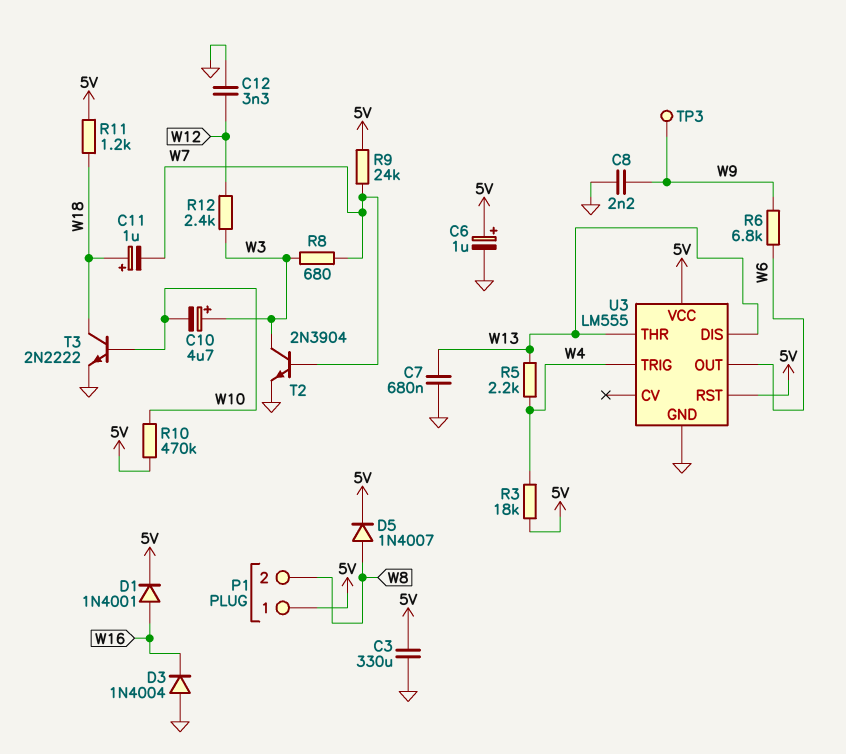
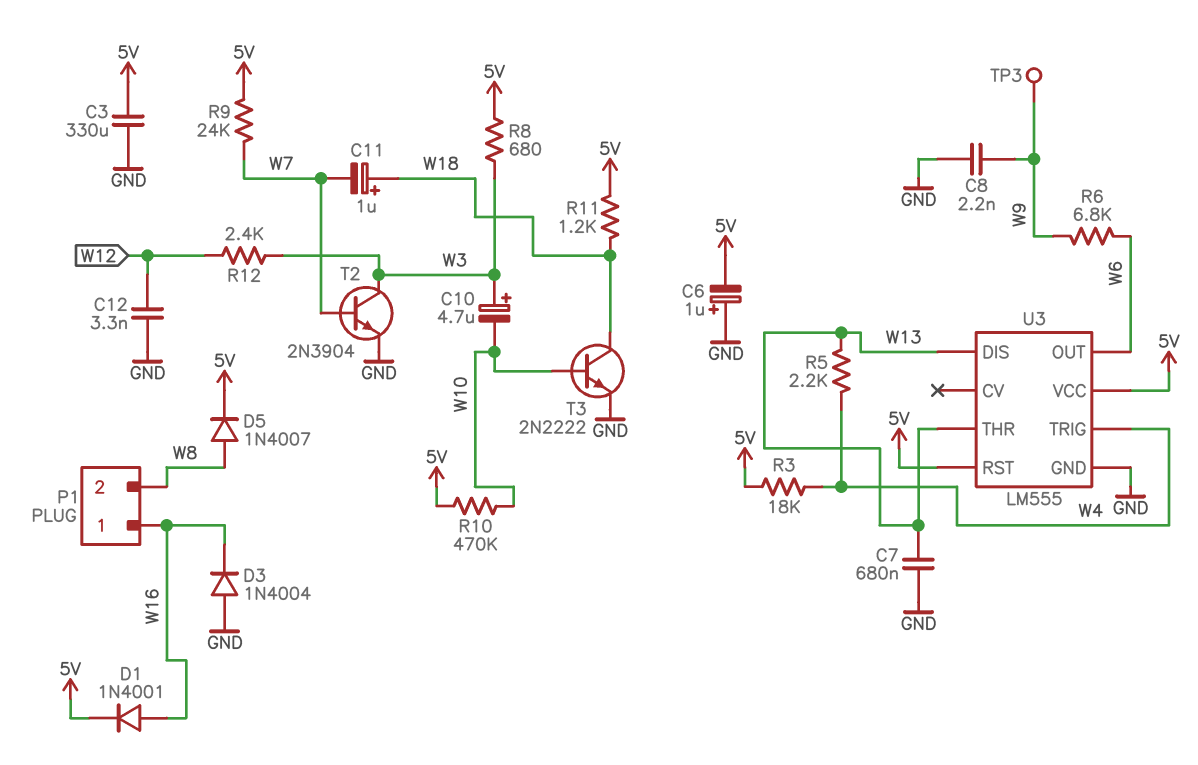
C6: 1uF (plus 5V, minus GND) -> 1uF (plus GND, minus 5V)
P1 pin 1: 5V -> W16
R8: 680 (W3, W7) -> 680 (5V, W3)

